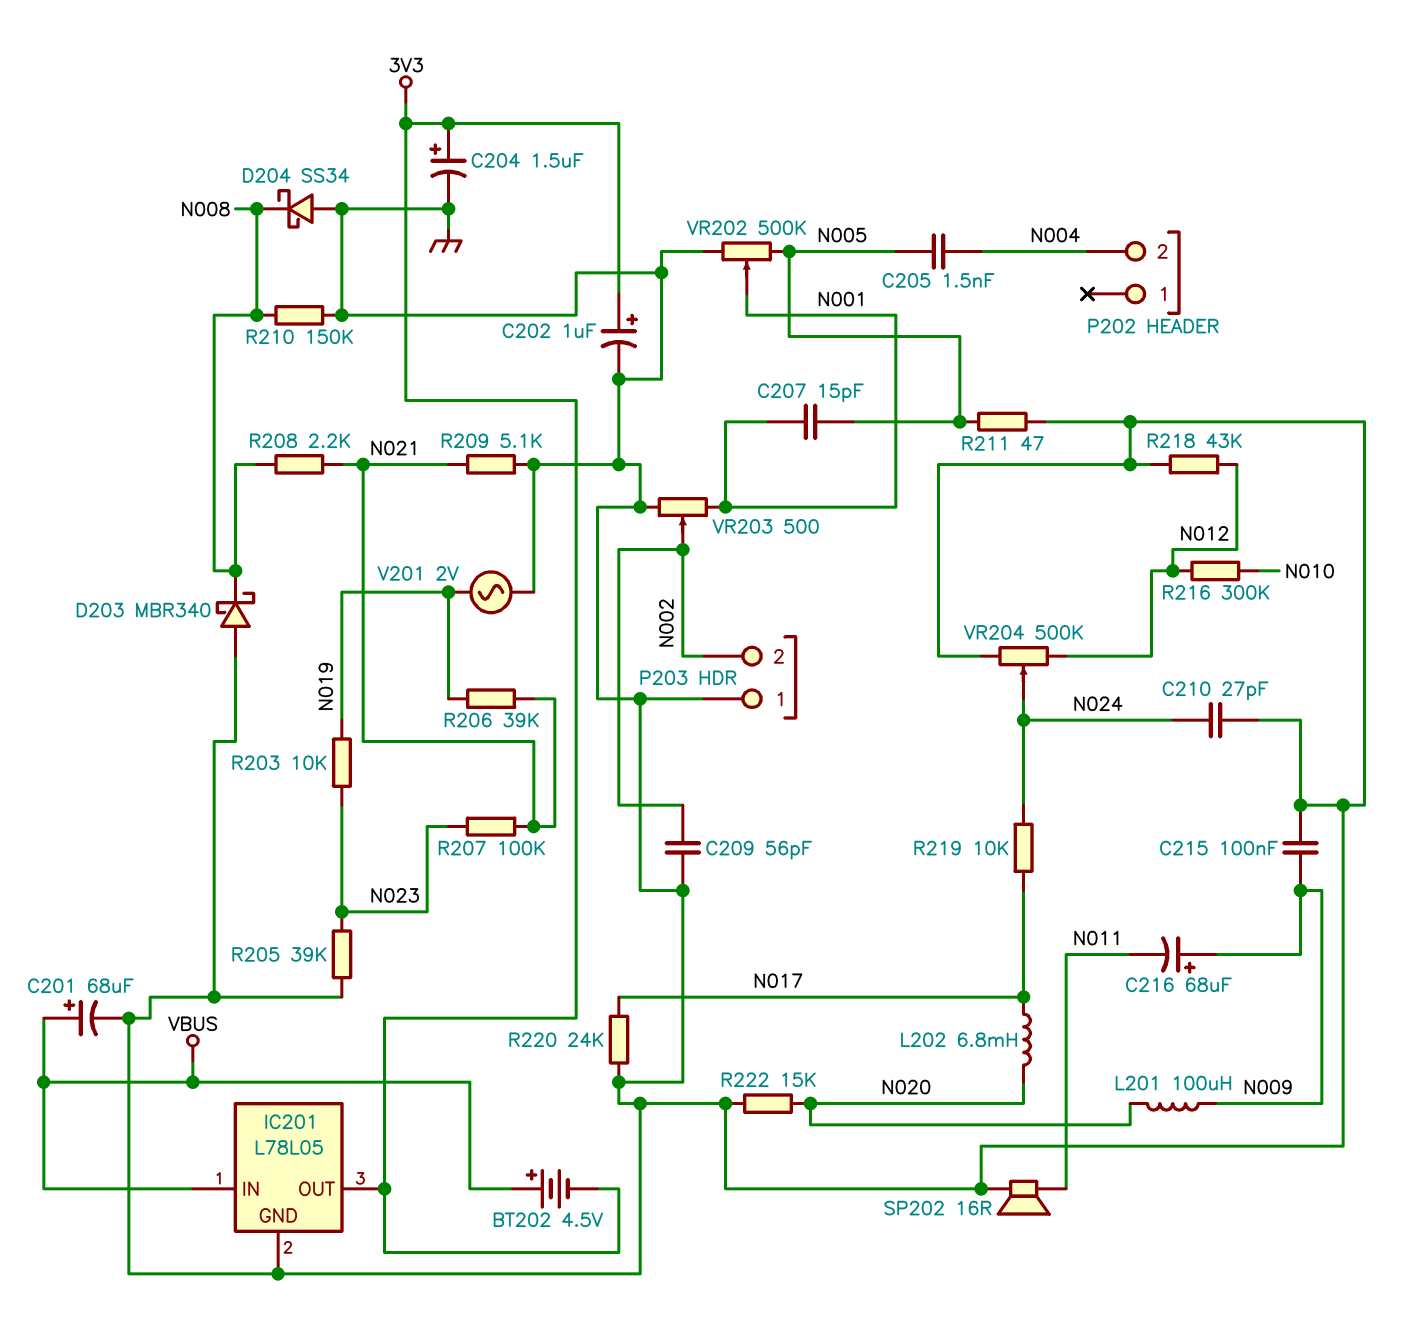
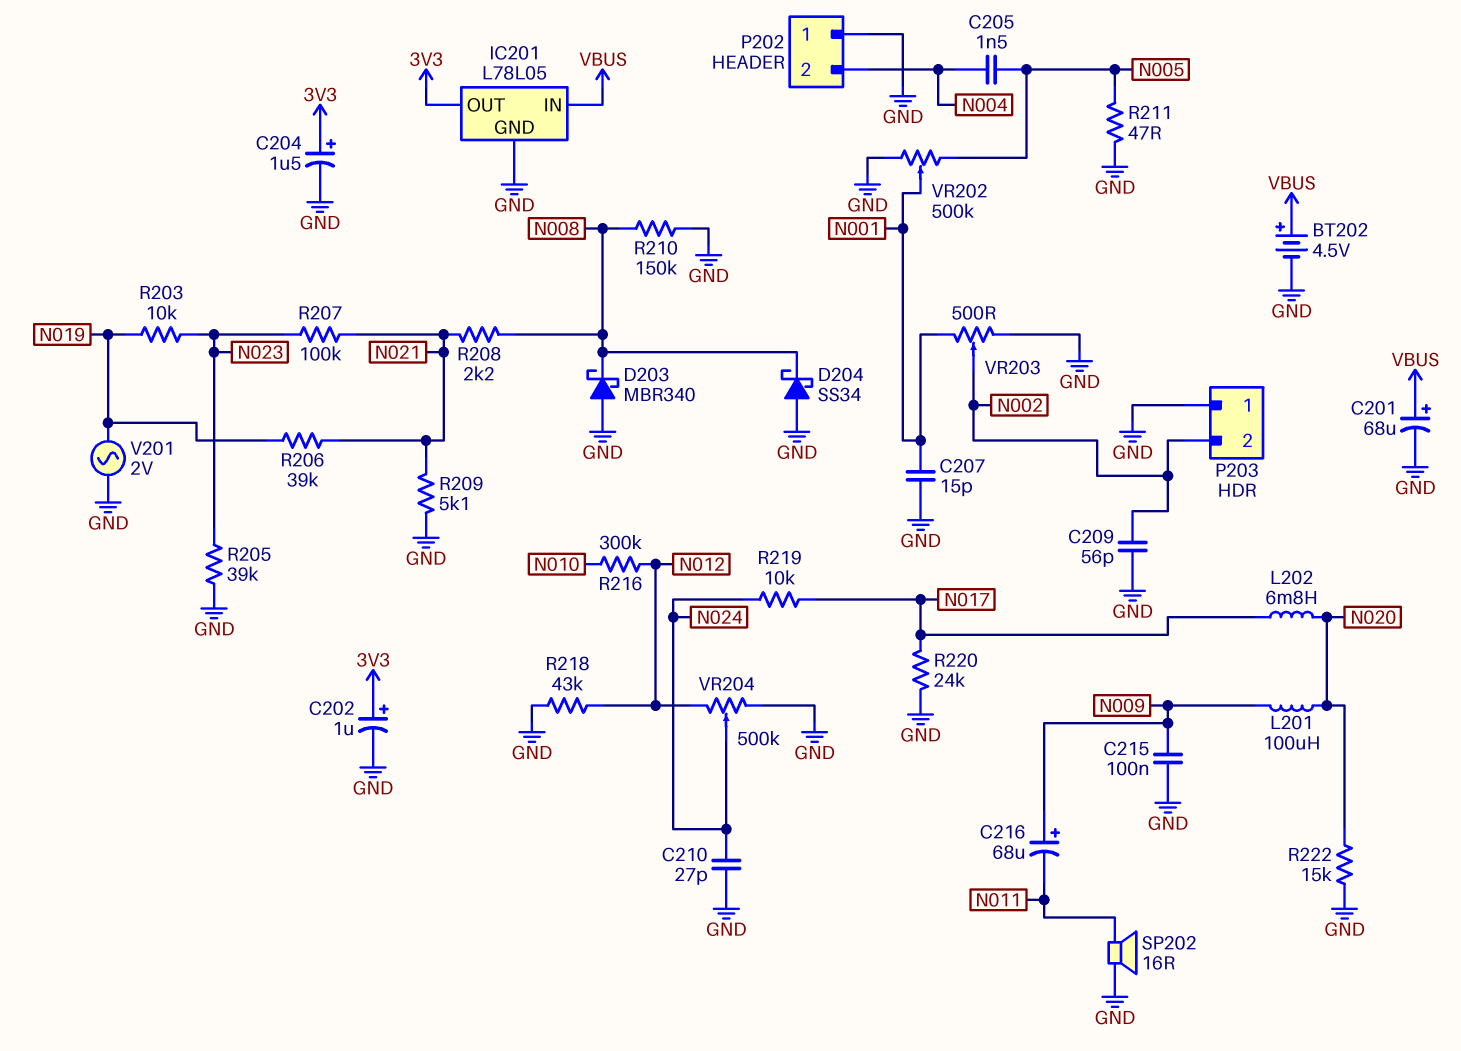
BT202: 4.5V (plus VBUS, minus 3V3) -> 4.5V (plus VBUS, minus GND)
C207: 15pF (N001, N005) -> 15pF (GND, N001)
P202 pin 1: none -> GND

